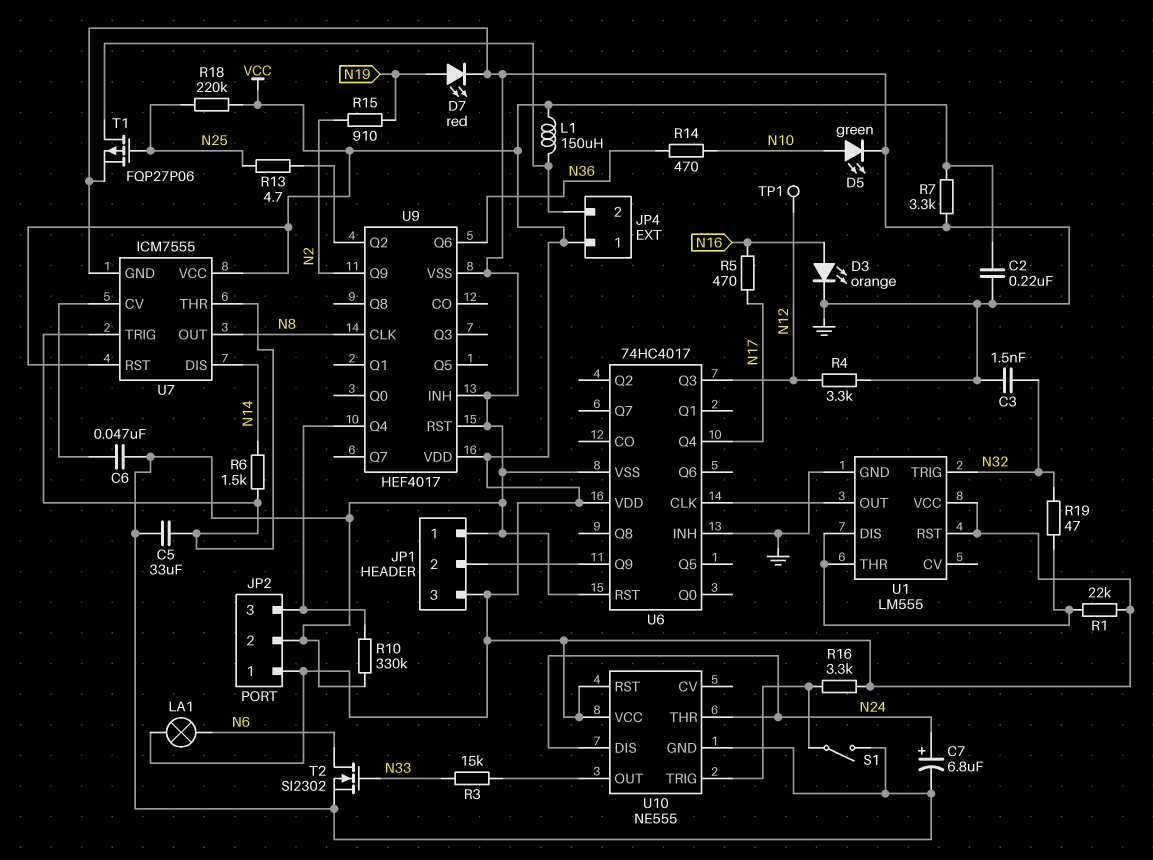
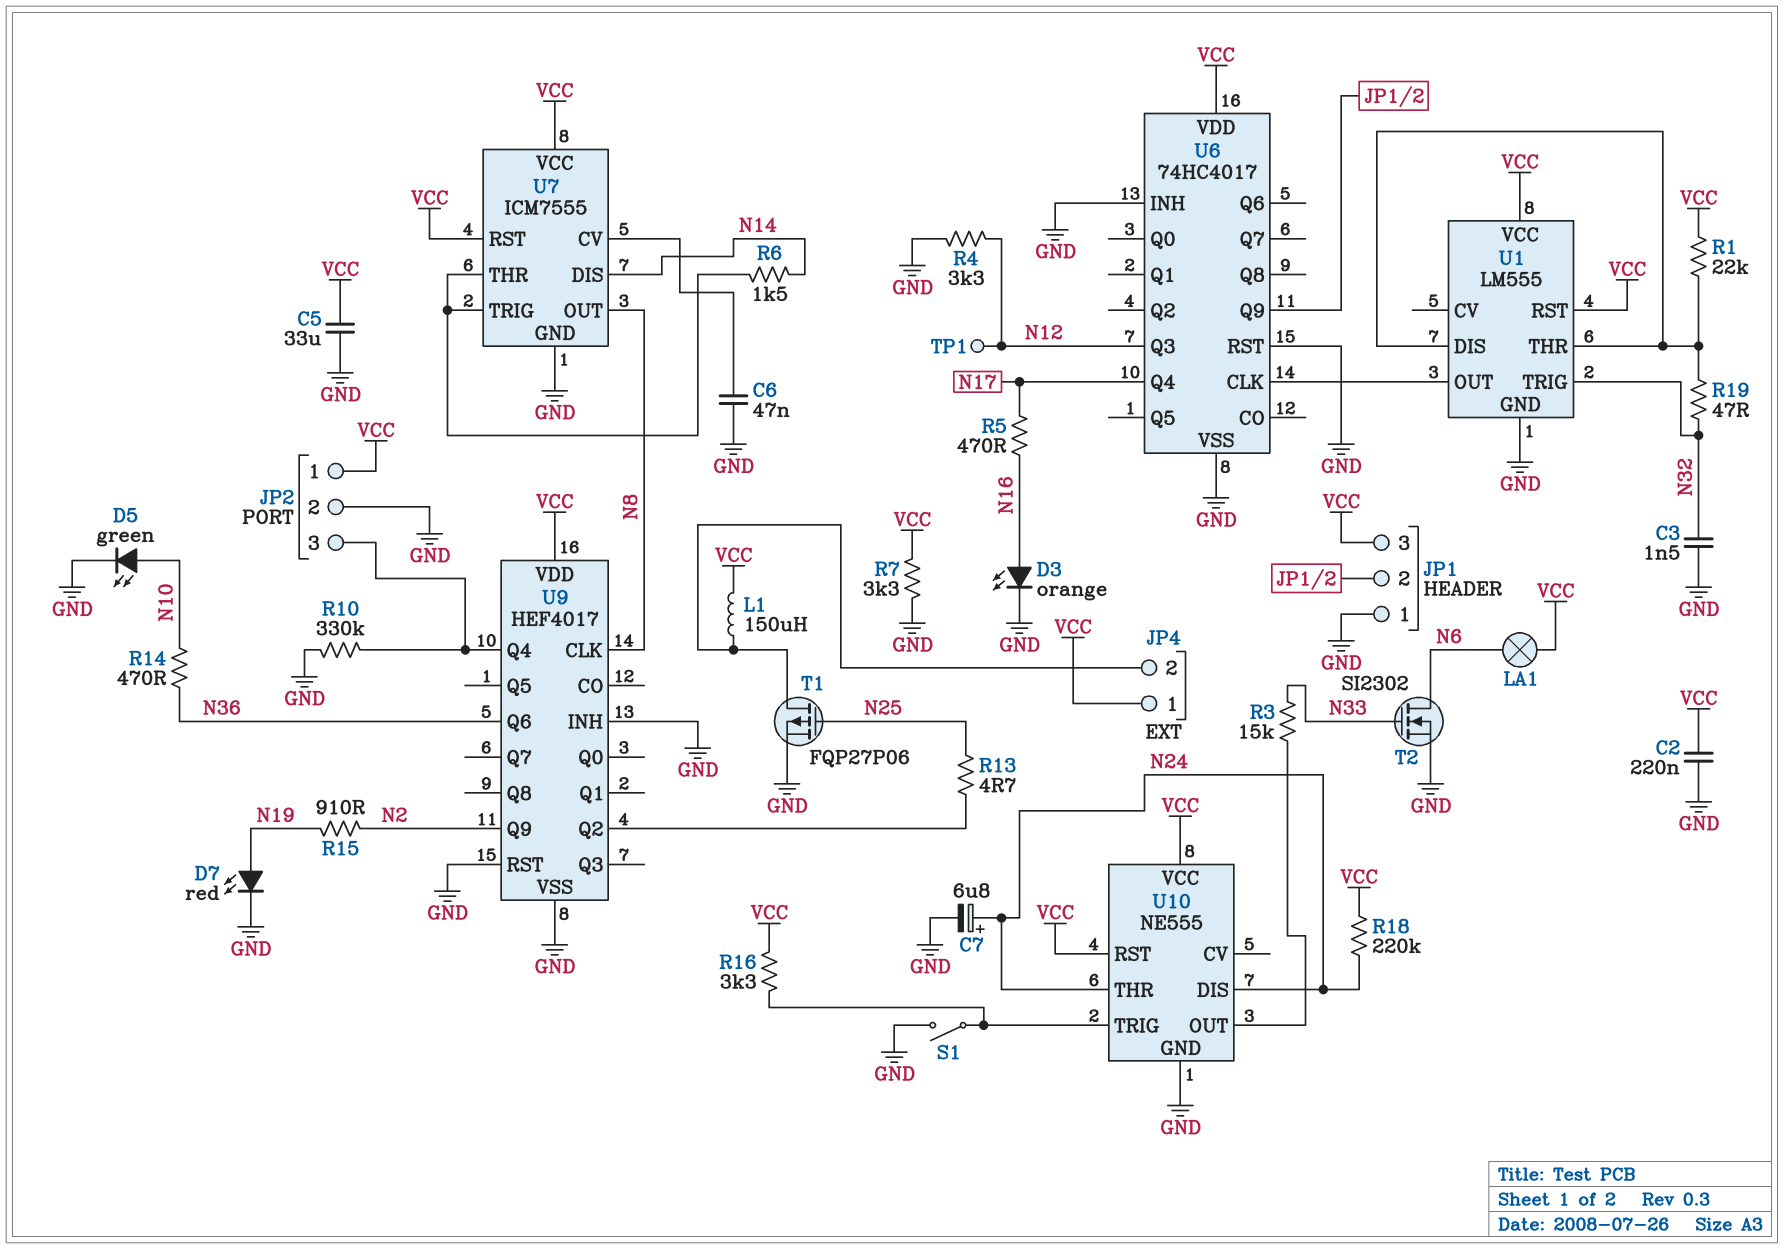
C5: 33uF (GND, U7/THR) -> 33uF (GND, VCC)
R18: 220k (N25, VCC) -> 220k (N24, VCC)

